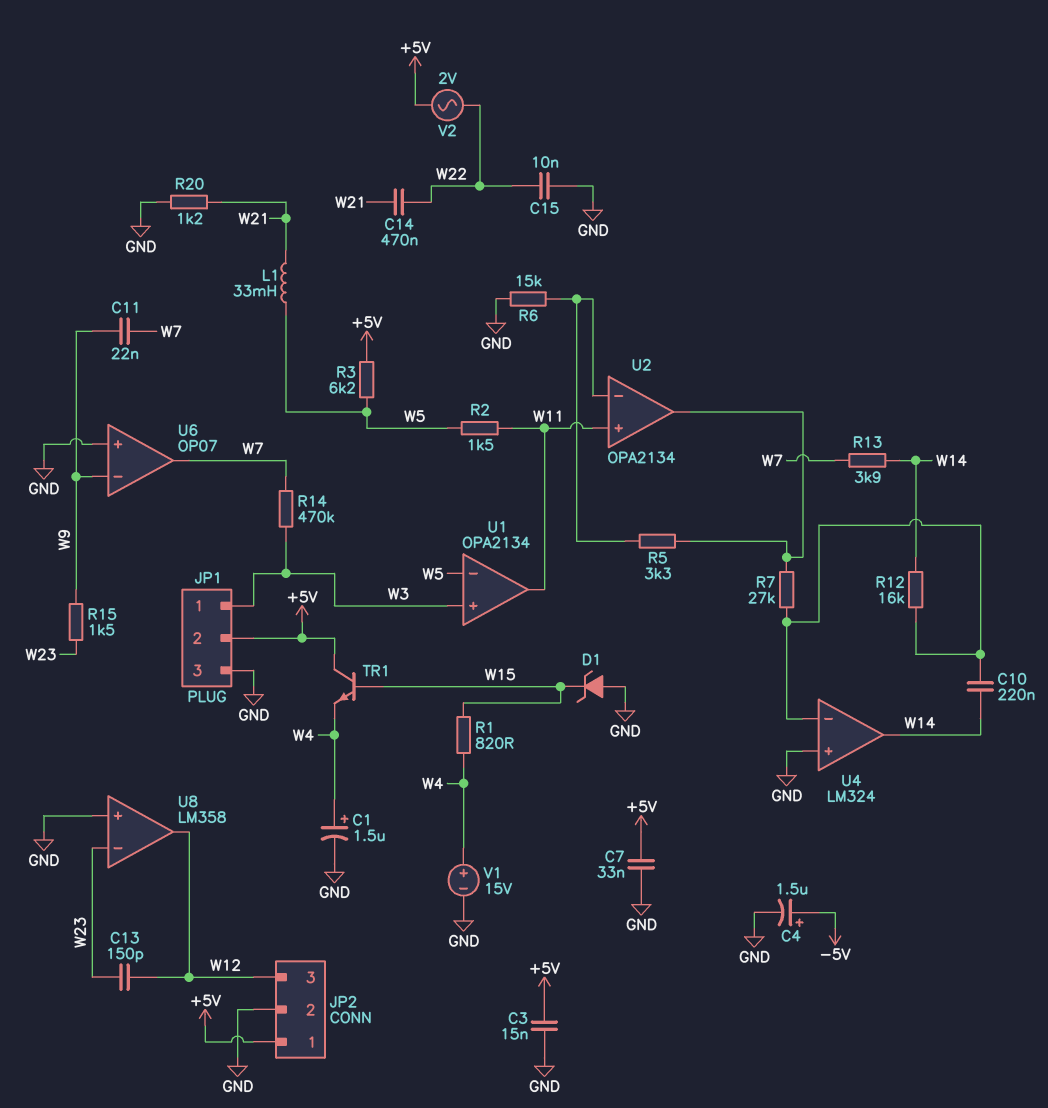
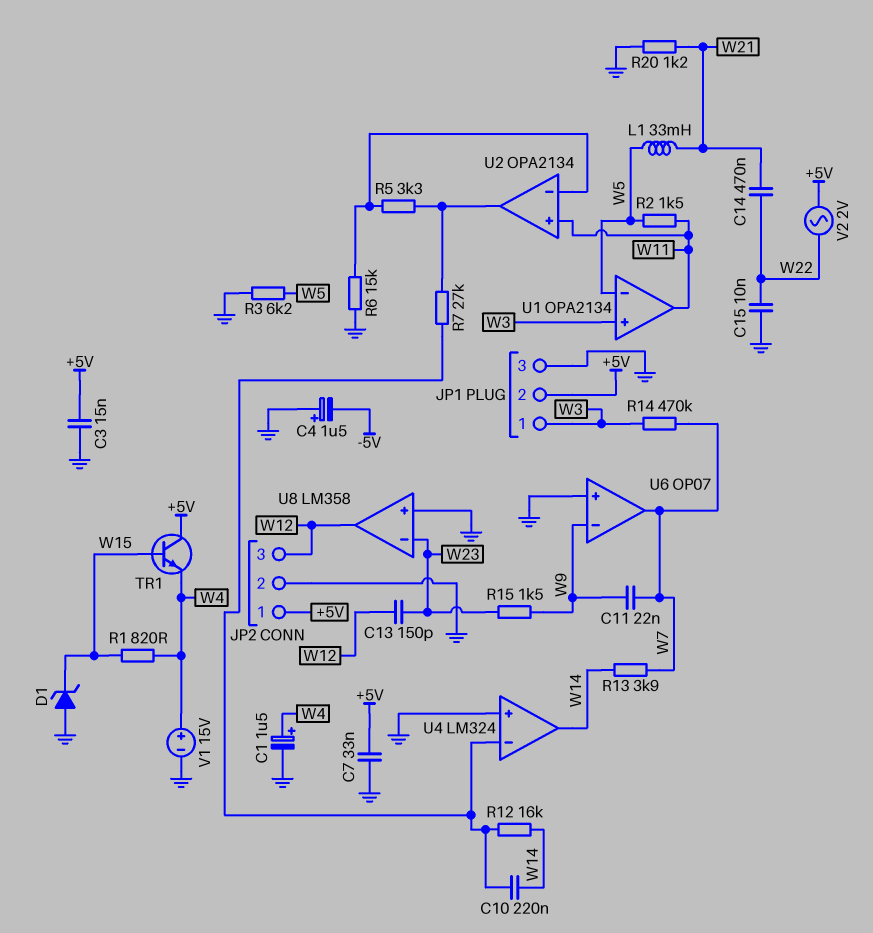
C4: 1.5uF (plus -5V, minus GND) -> 1.5uF (plus GND, minus -5V)
R3: 6.2k (+5V, W5) -> 6.2k (GND, W5)

